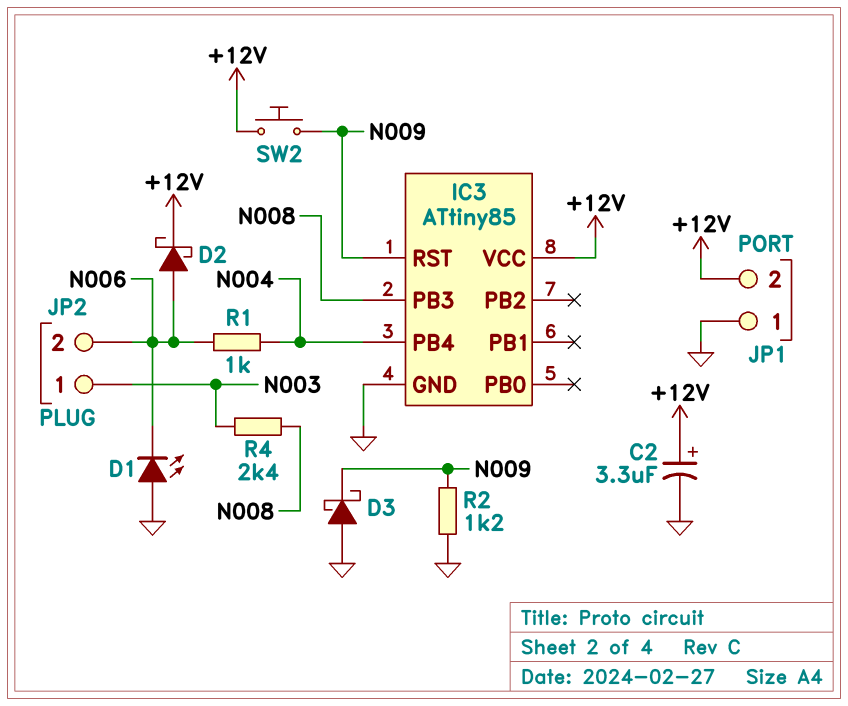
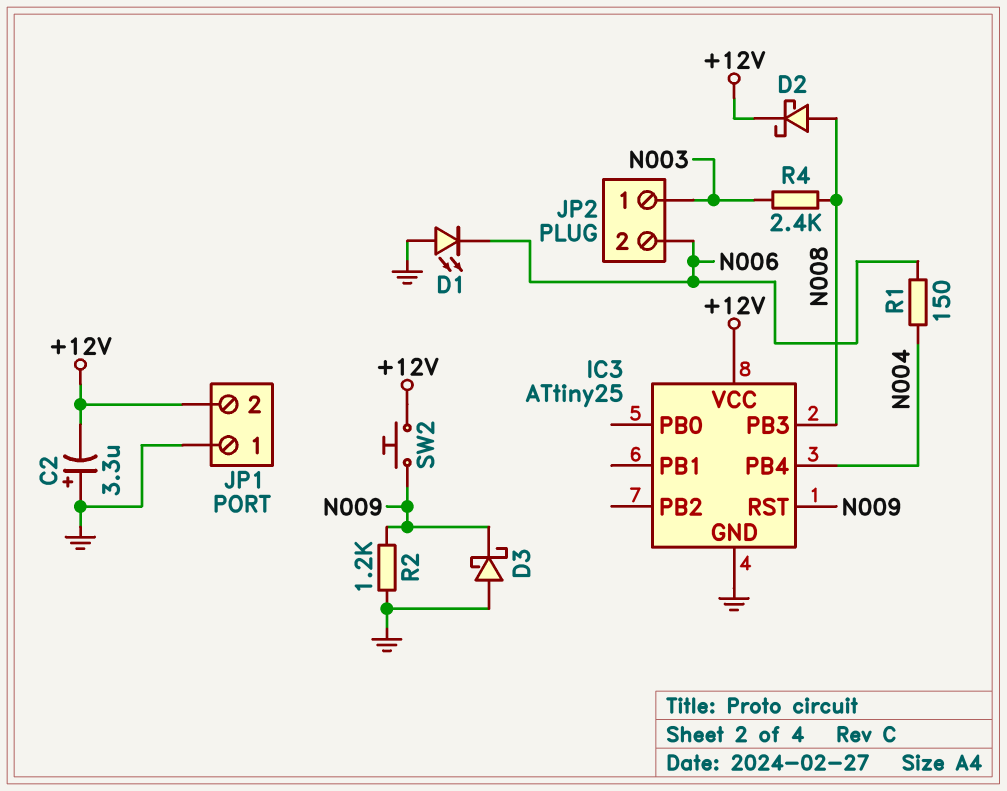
C2: 3.3uF (plus +12V, minus GND) -> 3.3uF (plus GND, minus +12V)
D2: schottky (A N006, K +12V) -> schottky (A N008, K +12V)
IC3: ATtiny85 -> ATtiny25
R1: 1k (N004, N006) -> 150 (N004, N006)

